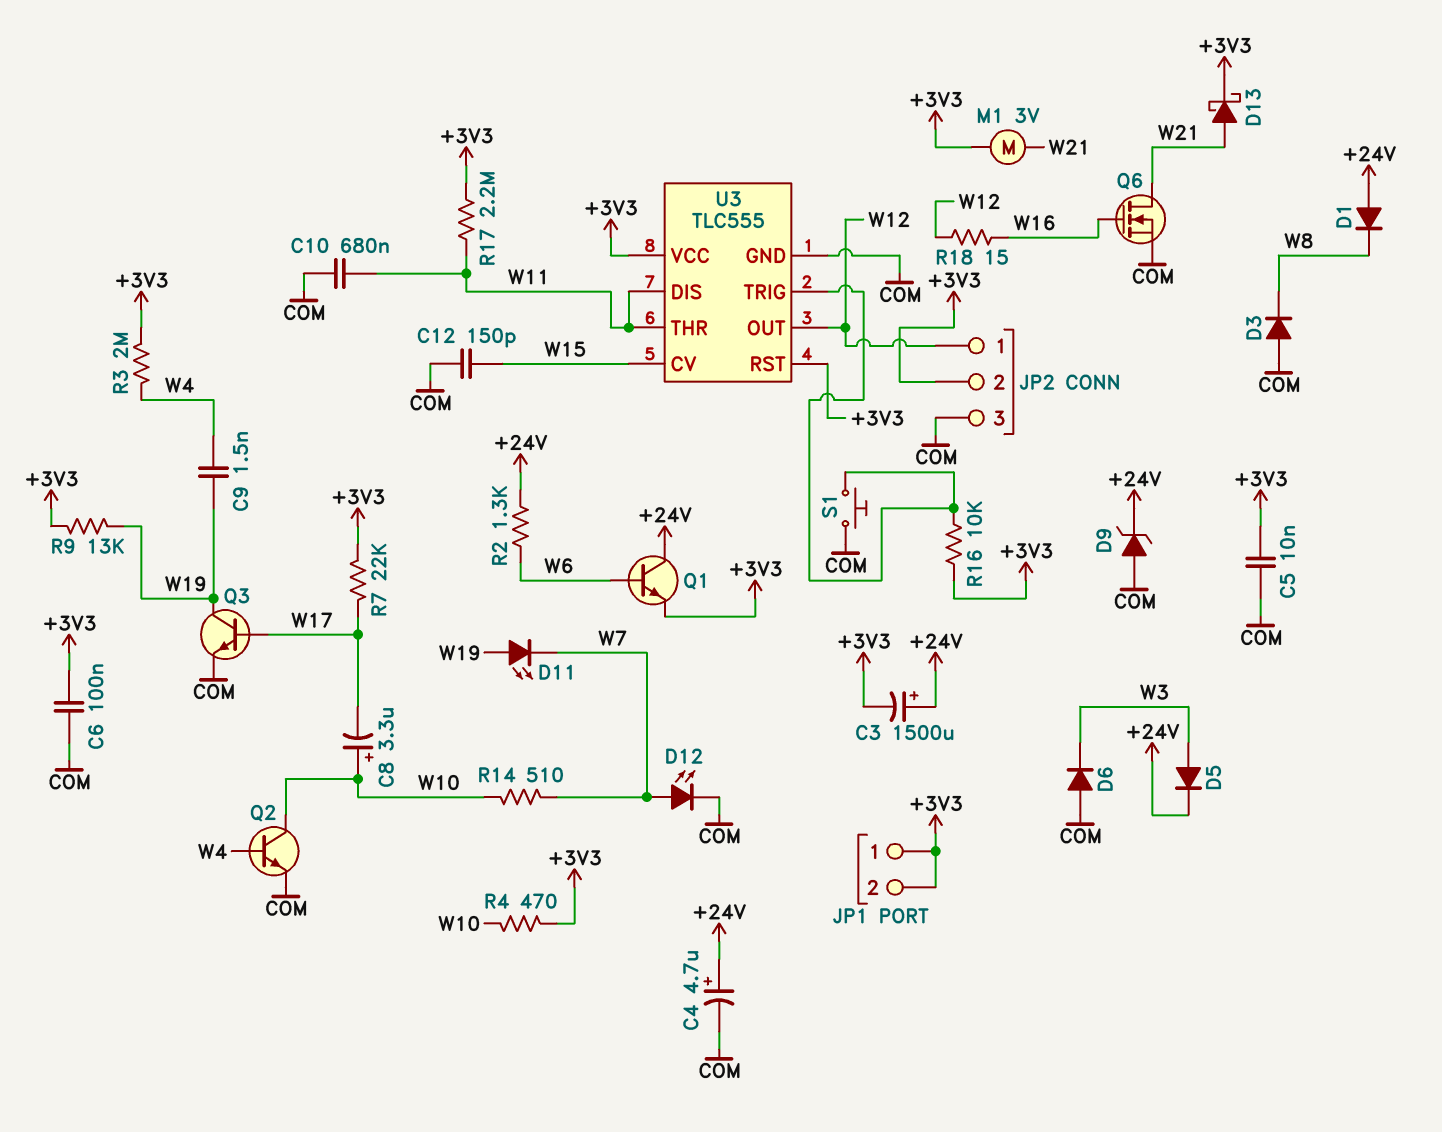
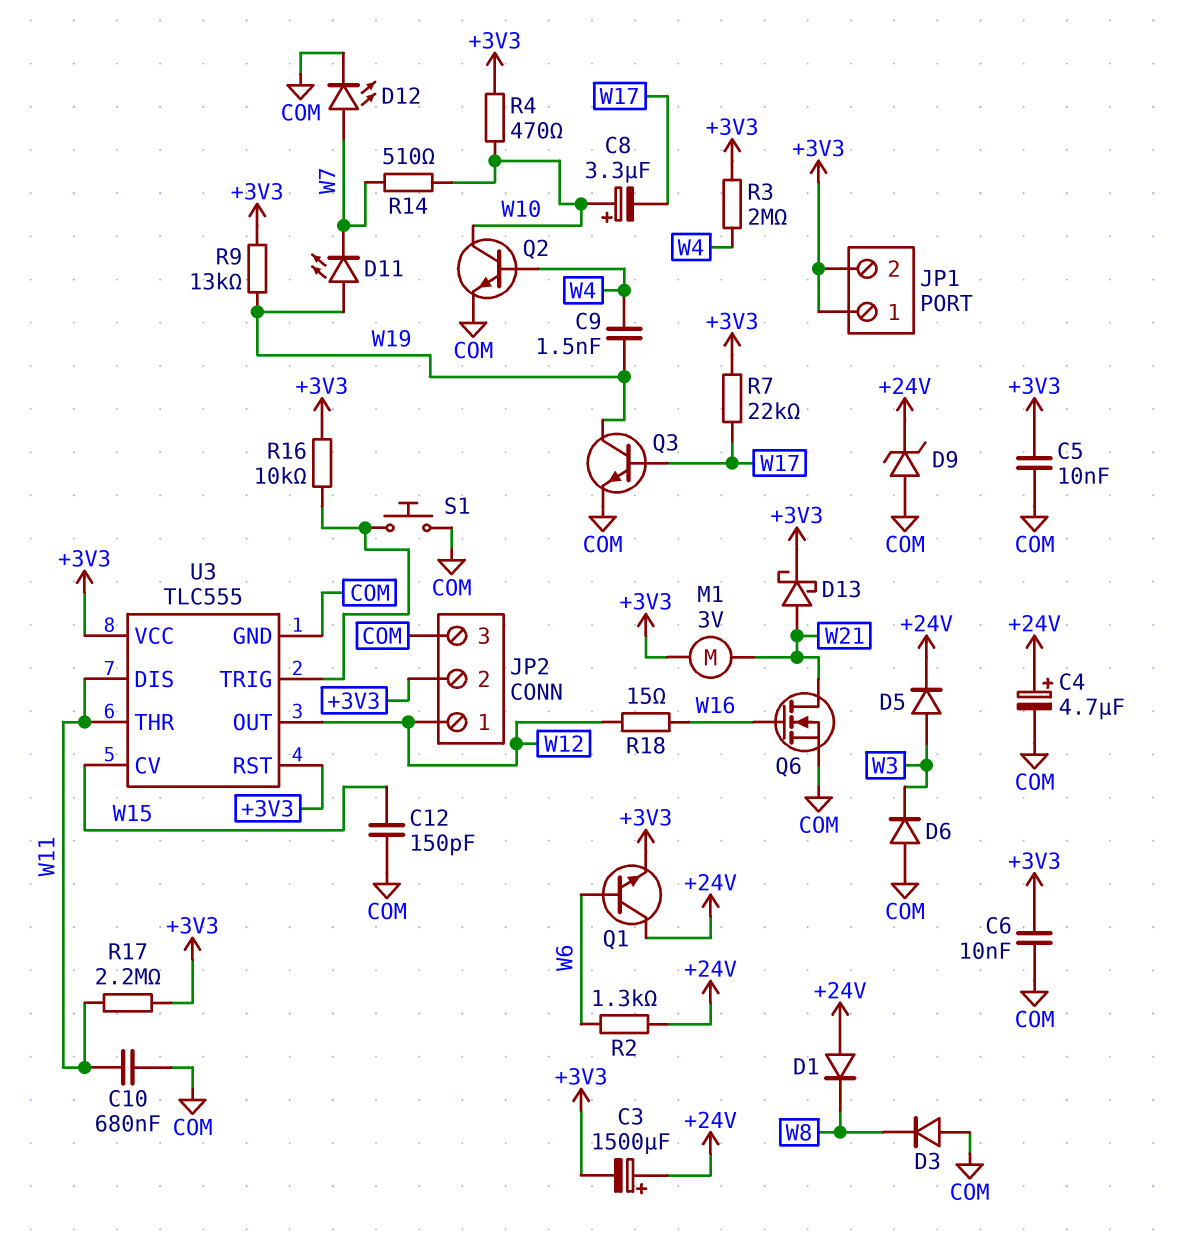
C6: 100nF (+3V3, COM) -> 10nF (+3V3, COM)

